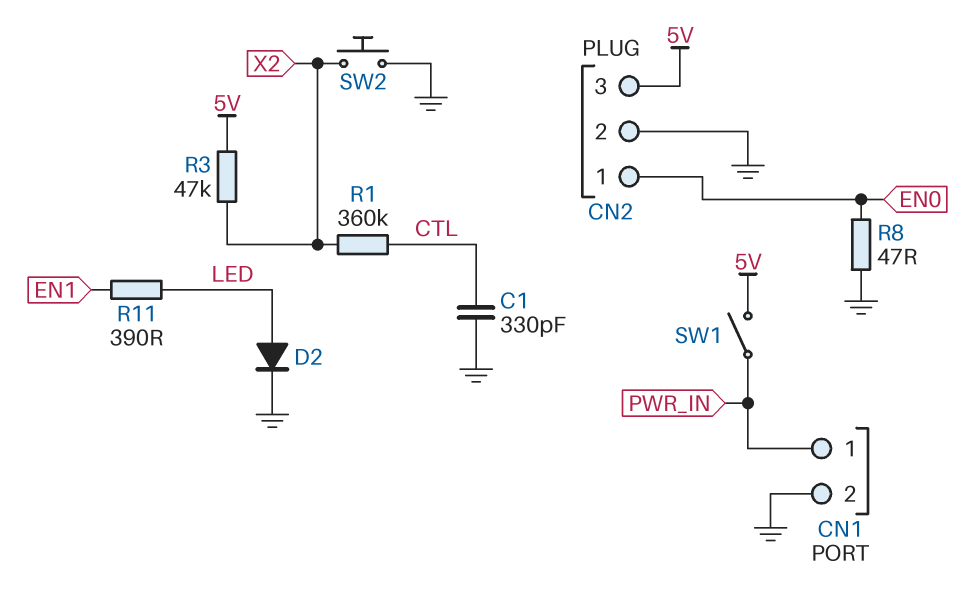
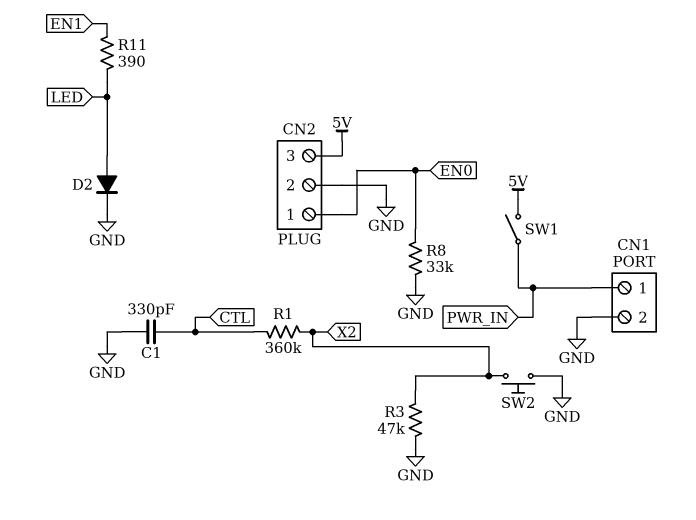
R3: 47k (5V, X2) -> 47k (GND, X2)
R8: 47 (EN0, GND) -> 33k (EN0, GND)

